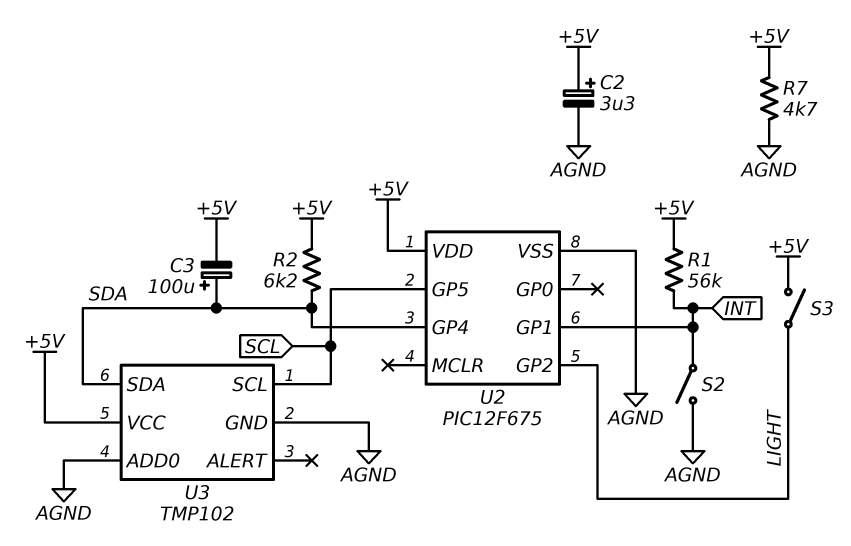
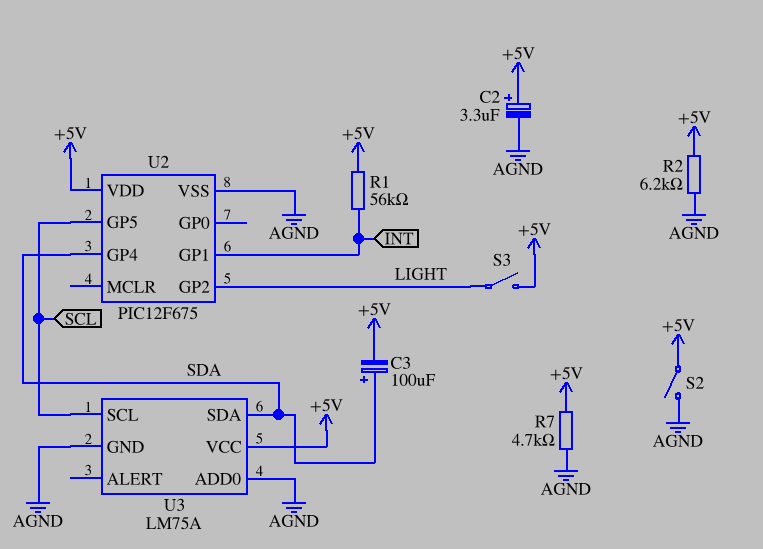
R2: 6.2k (+5V, SDA) -> 6.2k (+5V, AGND)
S2: switch (AGND, INT) -> switch (+5V, AGND)
U3: TMP102 -> LM75A

